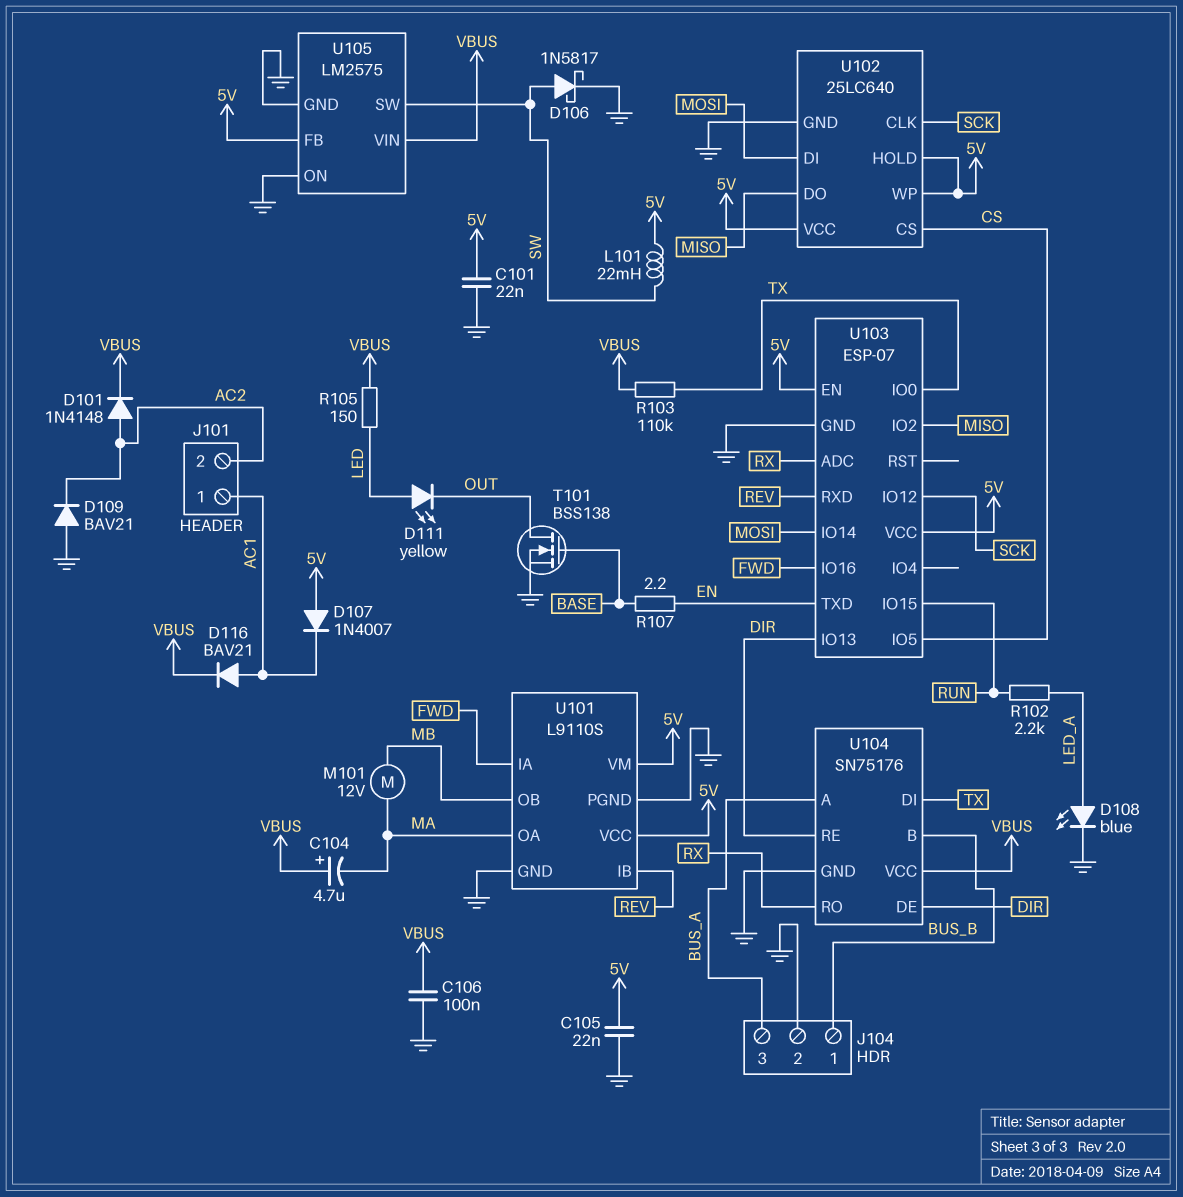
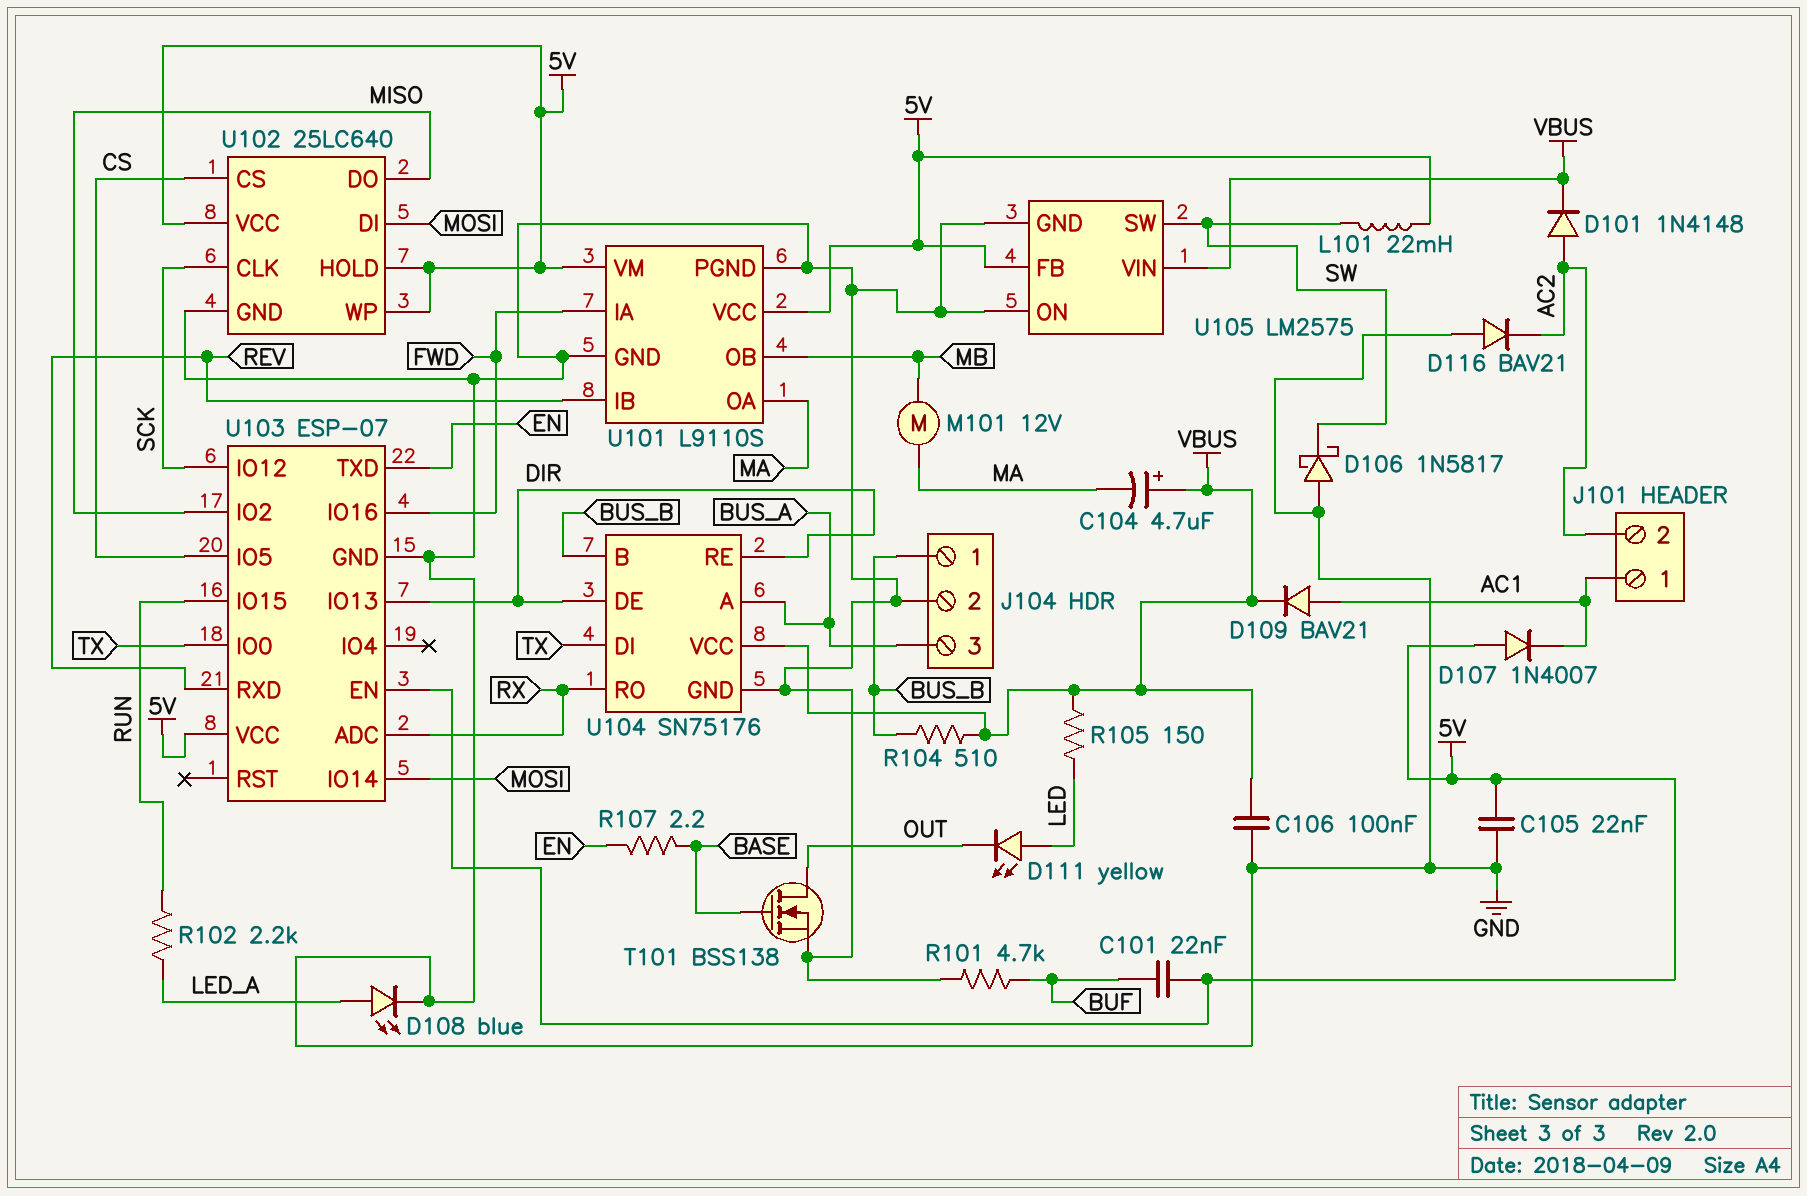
C101: 22nF (5V, GND) -> 22nF (5V, BUF)
D106: schottky 1N5817 (A SW, K GND) -> schottky 1N5817 (A GND, K SW)
D109: diode BAV21 (A GND, K AC2) -> diode BAV21 (A AC1, K VBUS)
D116: diode BAV21 (A AC1, K VBUS) -> diode BAV21 (A GND, K AC2)
R101: none -> 4.7k (BUF, GND)
R103: 110k (TX, VBUS) -> none
R104: none -> 510 (BUS_B, VBUS)

